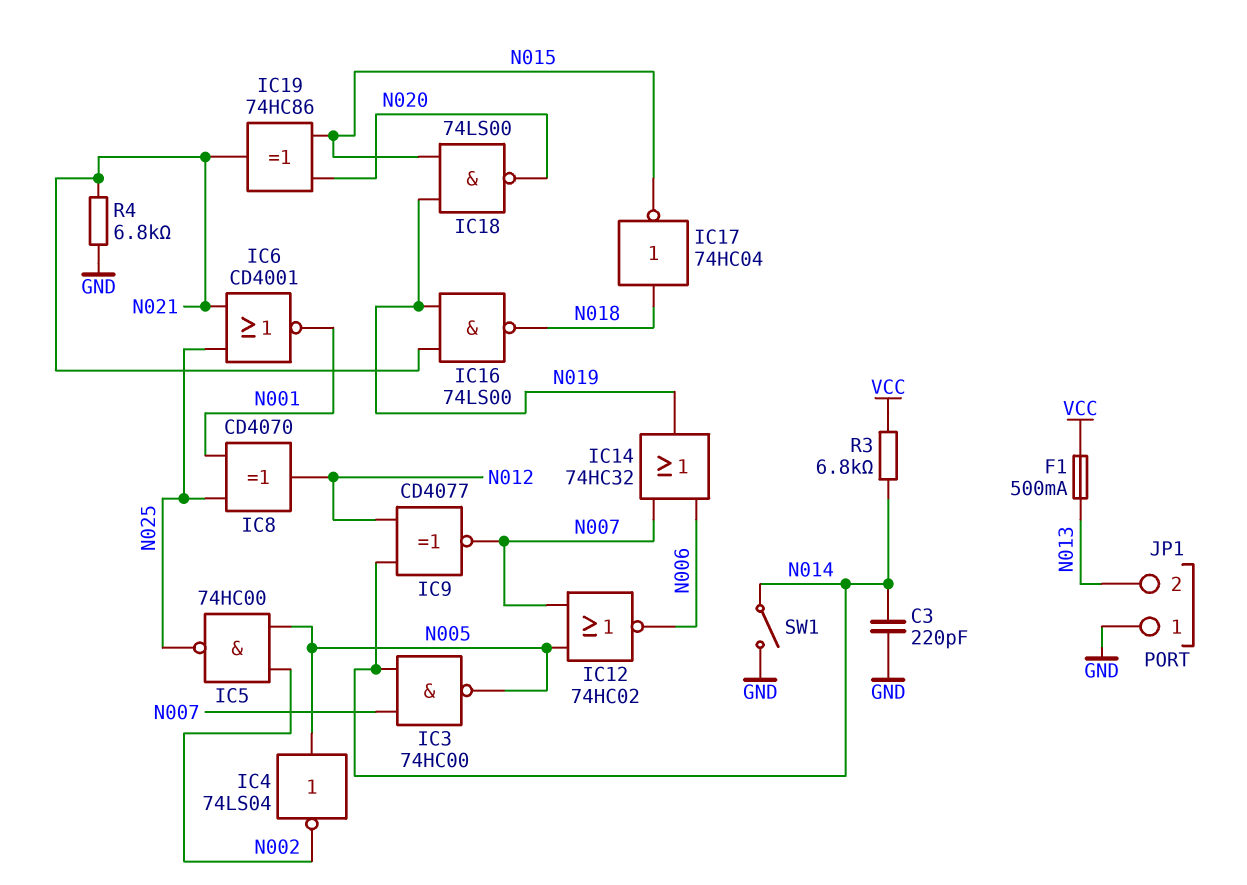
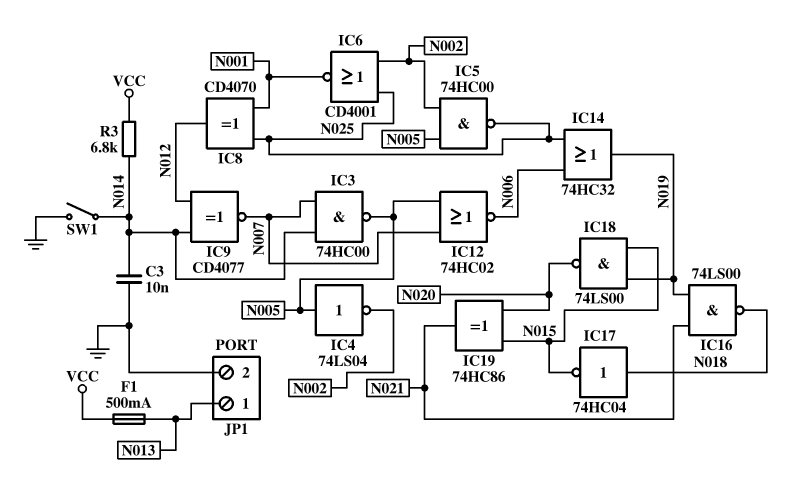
C3: 220pF (GND, N014) -> 10nF (GND, N014)
IC6: NOR CD4001 (in N021, in N025, out N001) -> NOR CD4001 (in N002, in N025, out N001)
IC14: OR 74HC32 (in N006, in N007, out N019) -> OR 74HC32 (in N006, in N025, out N019)
JP1 pin 1: GND -> N013
JP1 pin 2: N013 -> GND
R4: 6.8k (GND, N021) -> none

